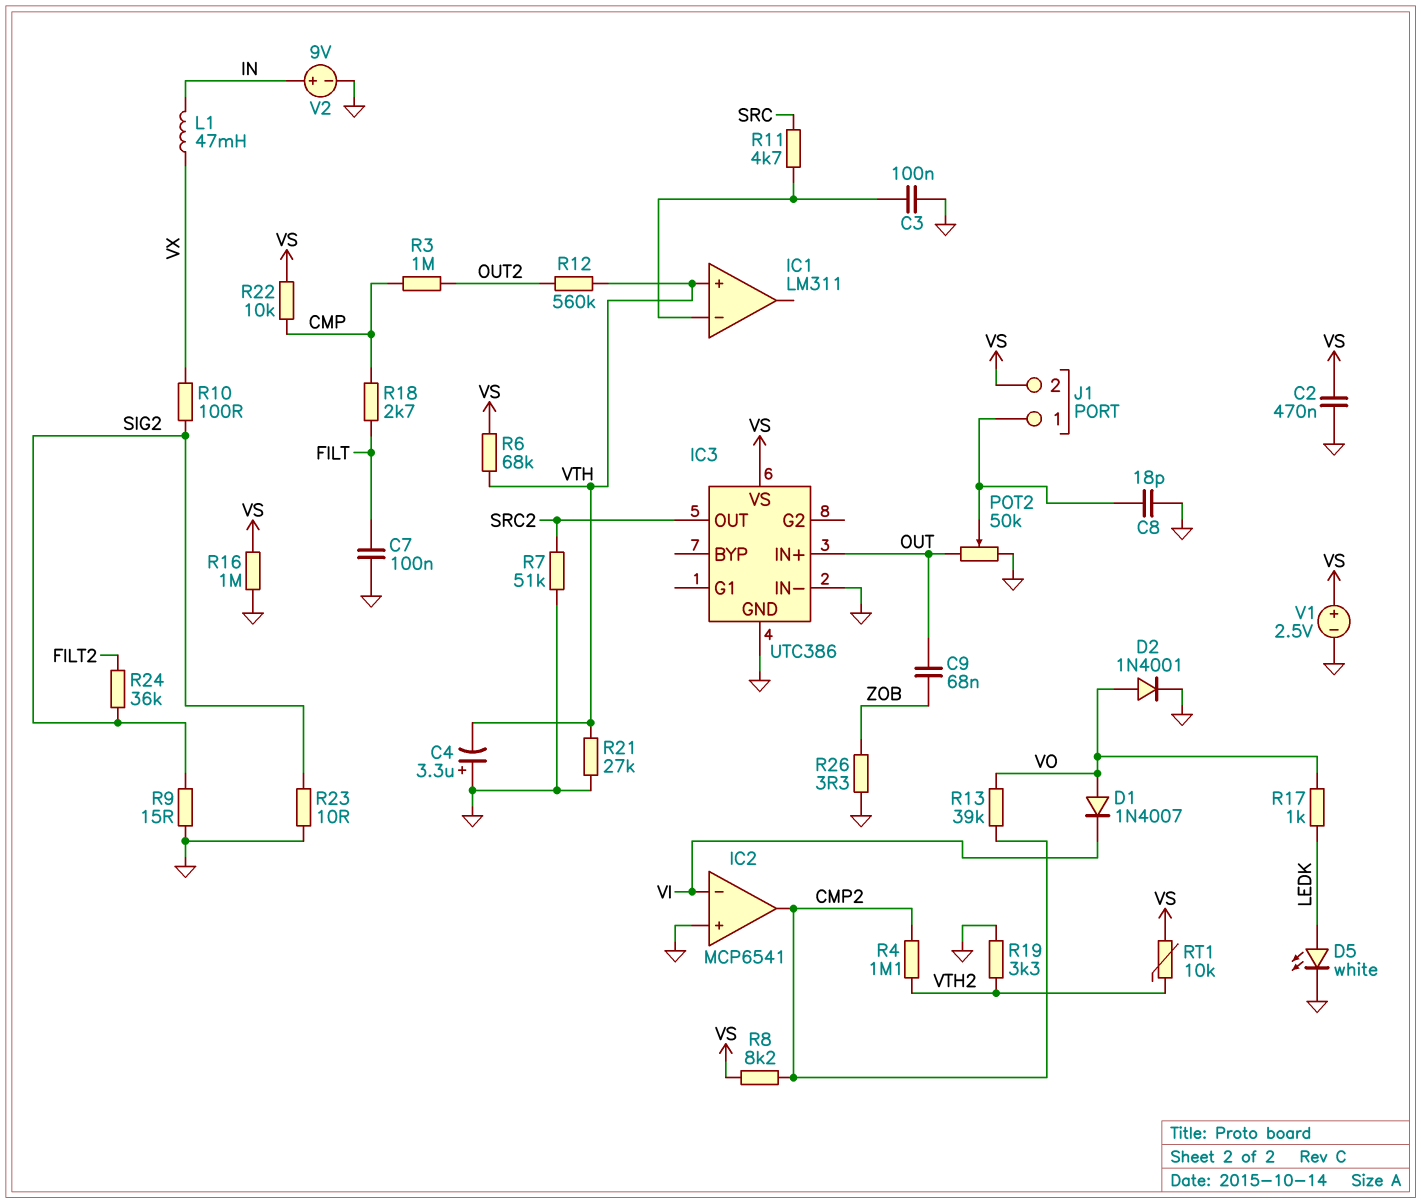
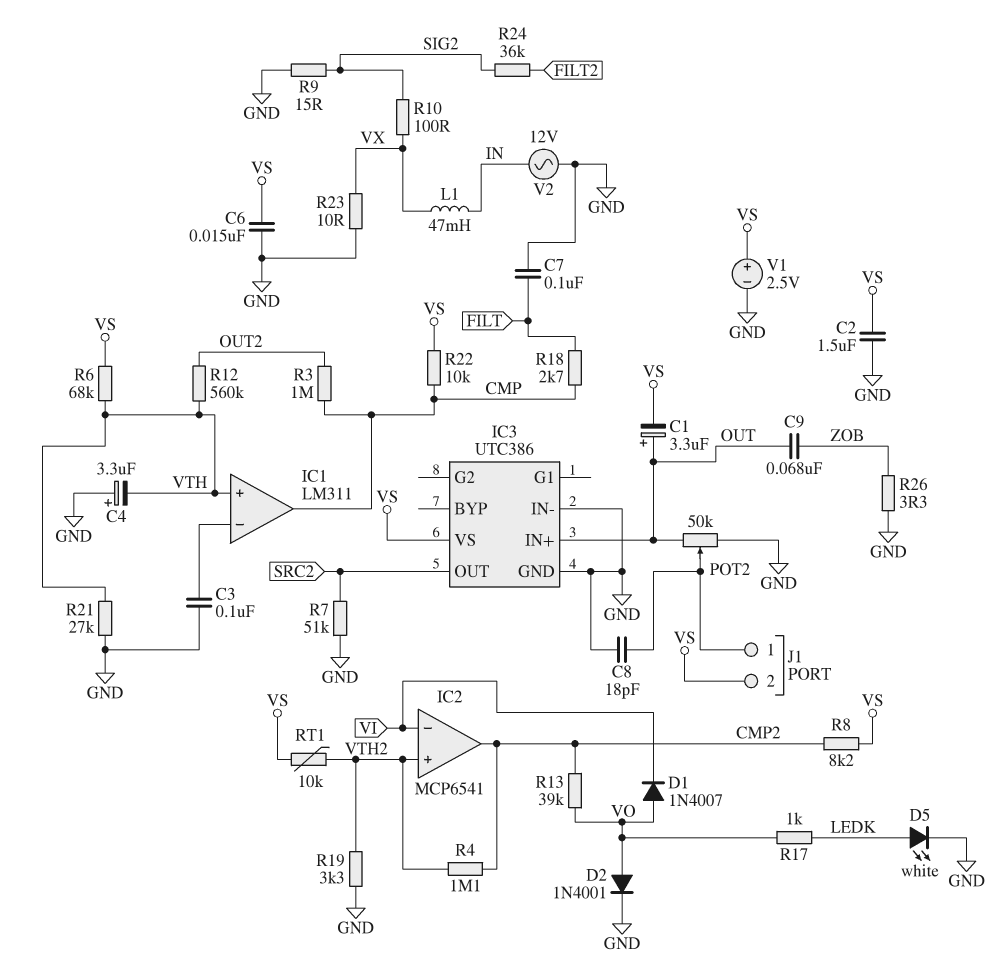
C1: none -> 3.3uF (plus OUT, minus VS)
C2: 470nF (GND, VS) -> 1.5uF (GND, VS)
C6: none -> 15nF (GND, VS)
IC1 pin out: none -> CMP
IC2 pin in+: GND -> VTH2
R11: 4.7k (IC1/in-, SRC) -> none
R16: 1M (GND, VS) -> none
R23: 10 (GND, SIG2) -> 10 (GND, VX)
V2: 9V (plus IN, minus GND) -> AC 12V (GND, IN)

